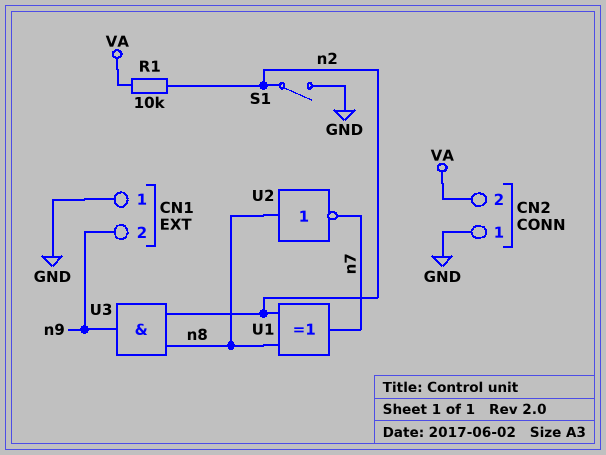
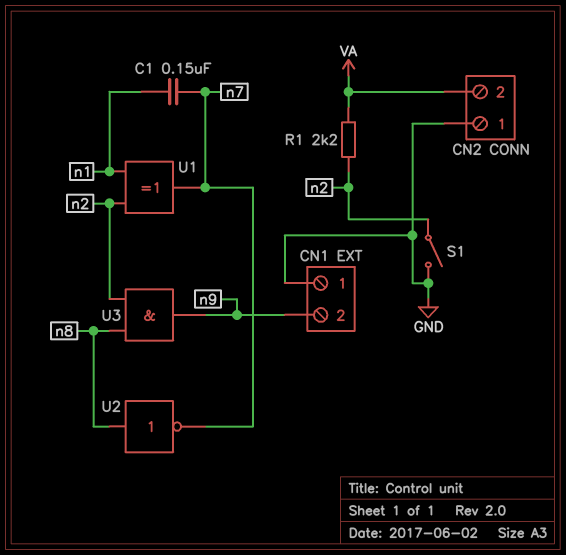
C1: none -> 150nF (n1, n7)
R1: 10k (VA, n2) -> 2.2k (VA, n2)
U1: XOR (in n2, in n8, out n7) -> XOR (in n1, in n2, out n7)

